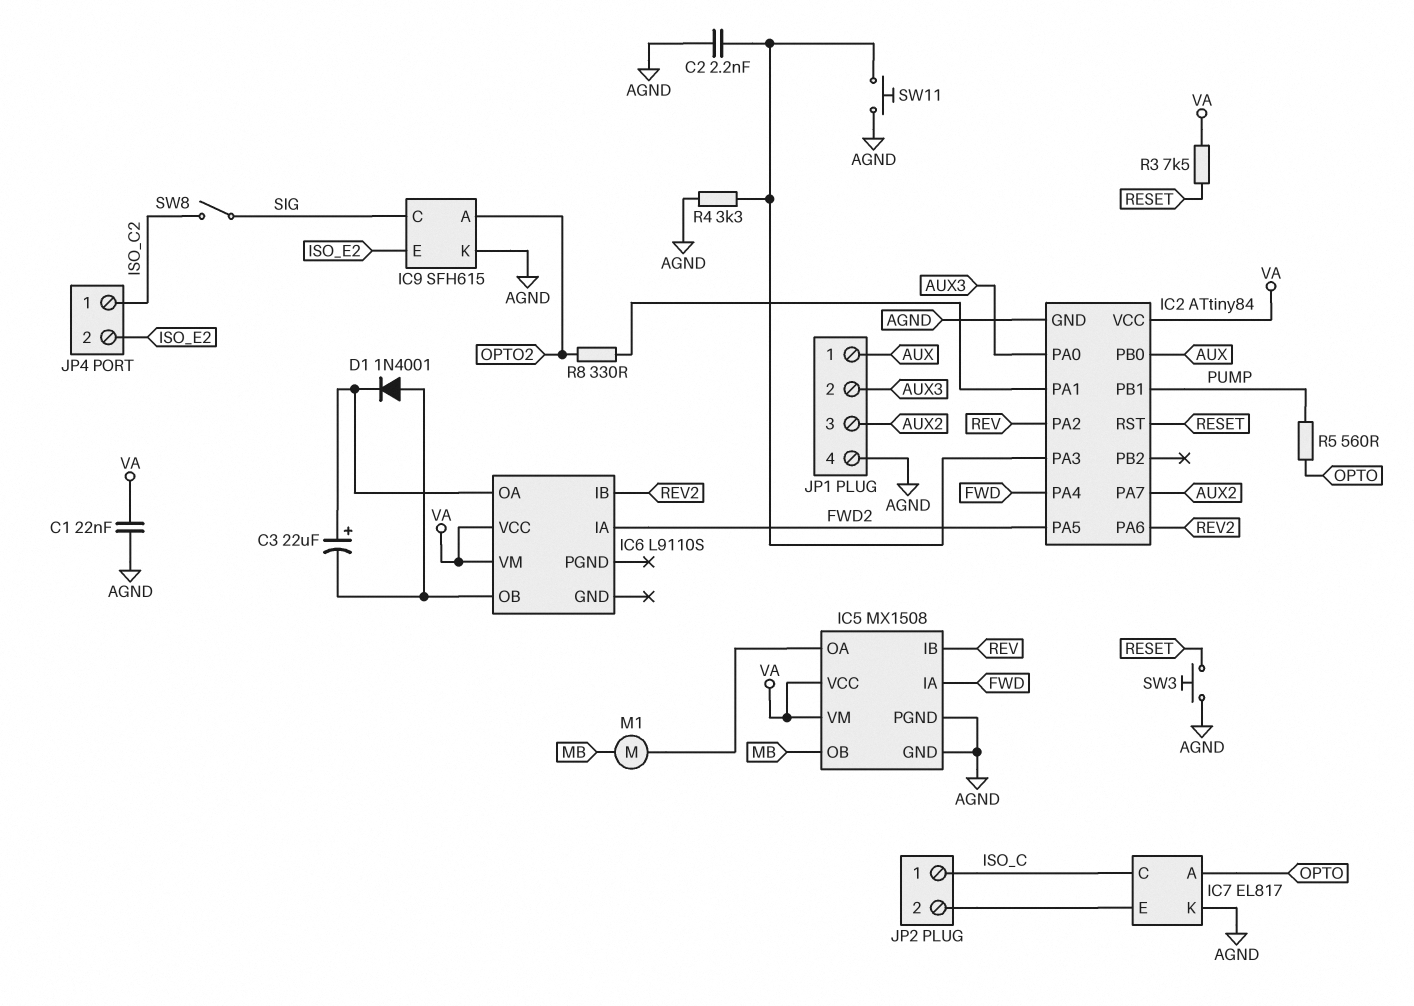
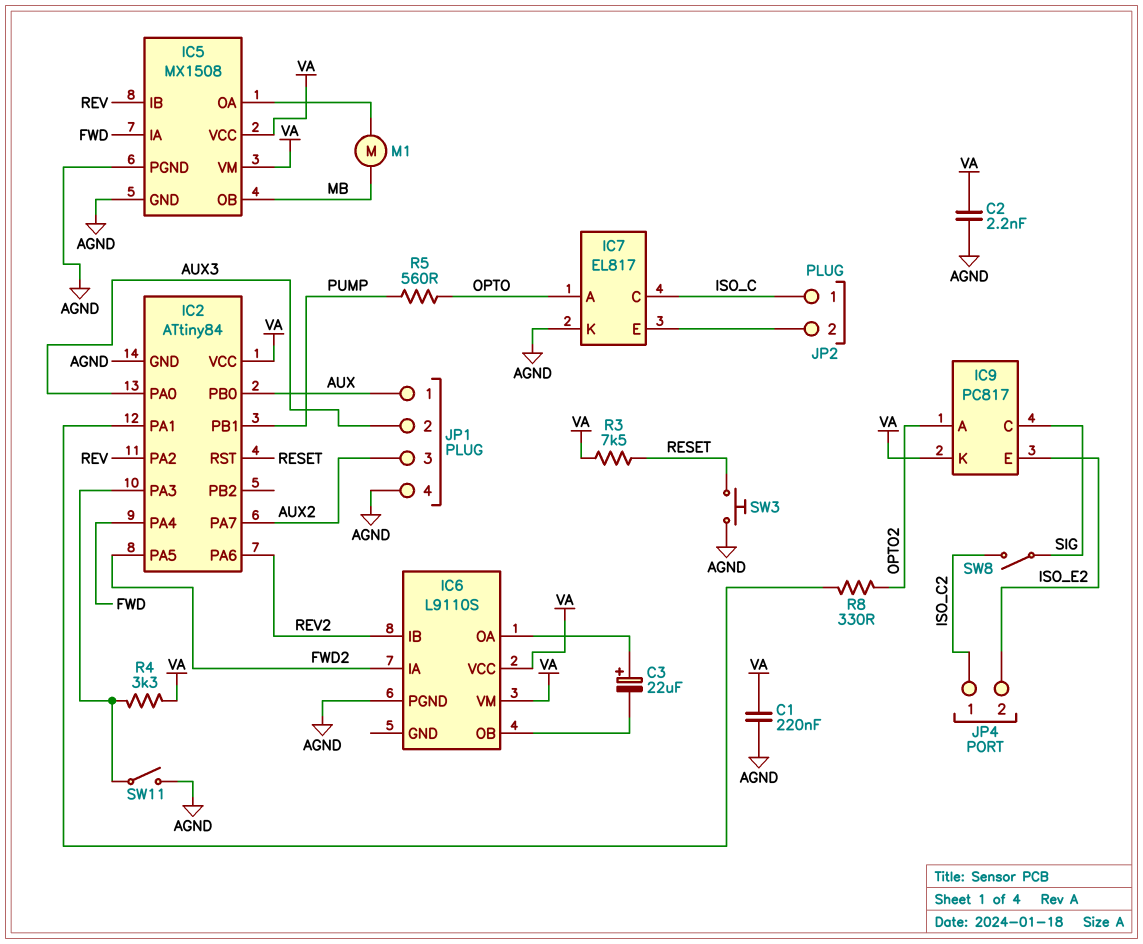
C1: 22nF (AGND, VA) -> 220nF (AGND, VA)
C2: 2.2nF (AGND, IC2/PA3) -> 2.2nF (AGND, VA)
D1: diode 1N4001 (A IC6/OB, K IC6/OA) -> none
IC6 pin PGND: none -> AGND
IC9: SFH615 -> PC817
IC9 pin K: AGND -> VA
R4: 3.3k (AGND, IC2/PA3) -> 3.3k (IC2/PA3, VA)
SW11: button (AGND, IC2/PA3) -> switch (AGND, IC2/PA3)

